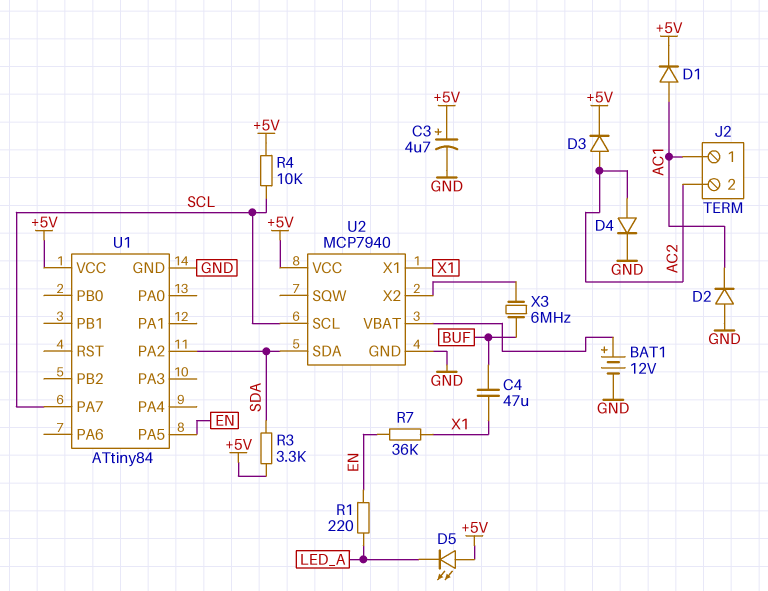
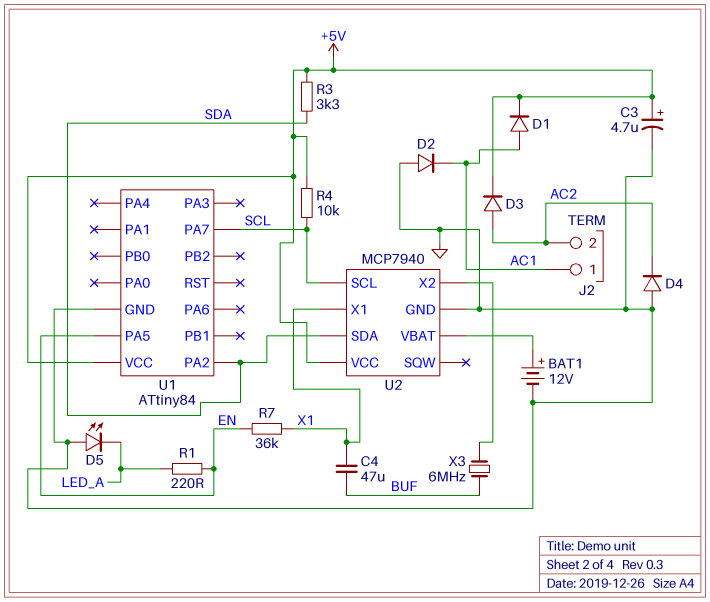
D4: diode (A AC2, K GND) -> diode (A GND, K AC2)
D5: LED (A +5V, K LED_A) -> LED (A GND, K LED_A)

